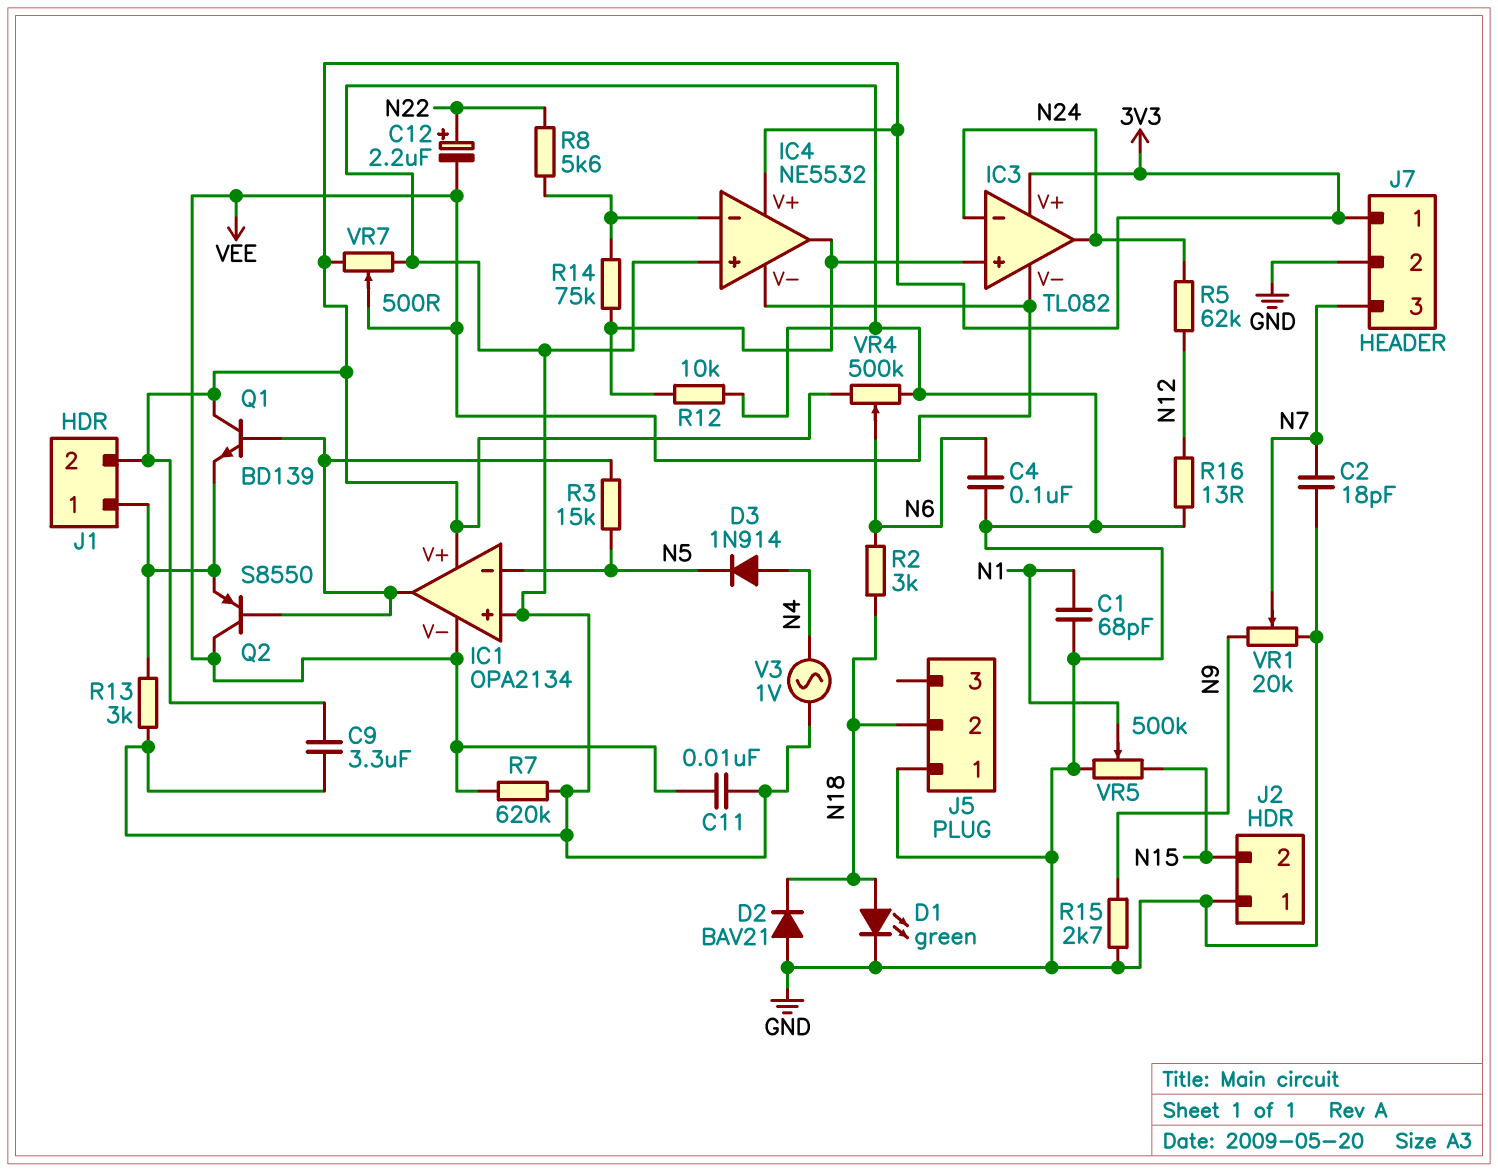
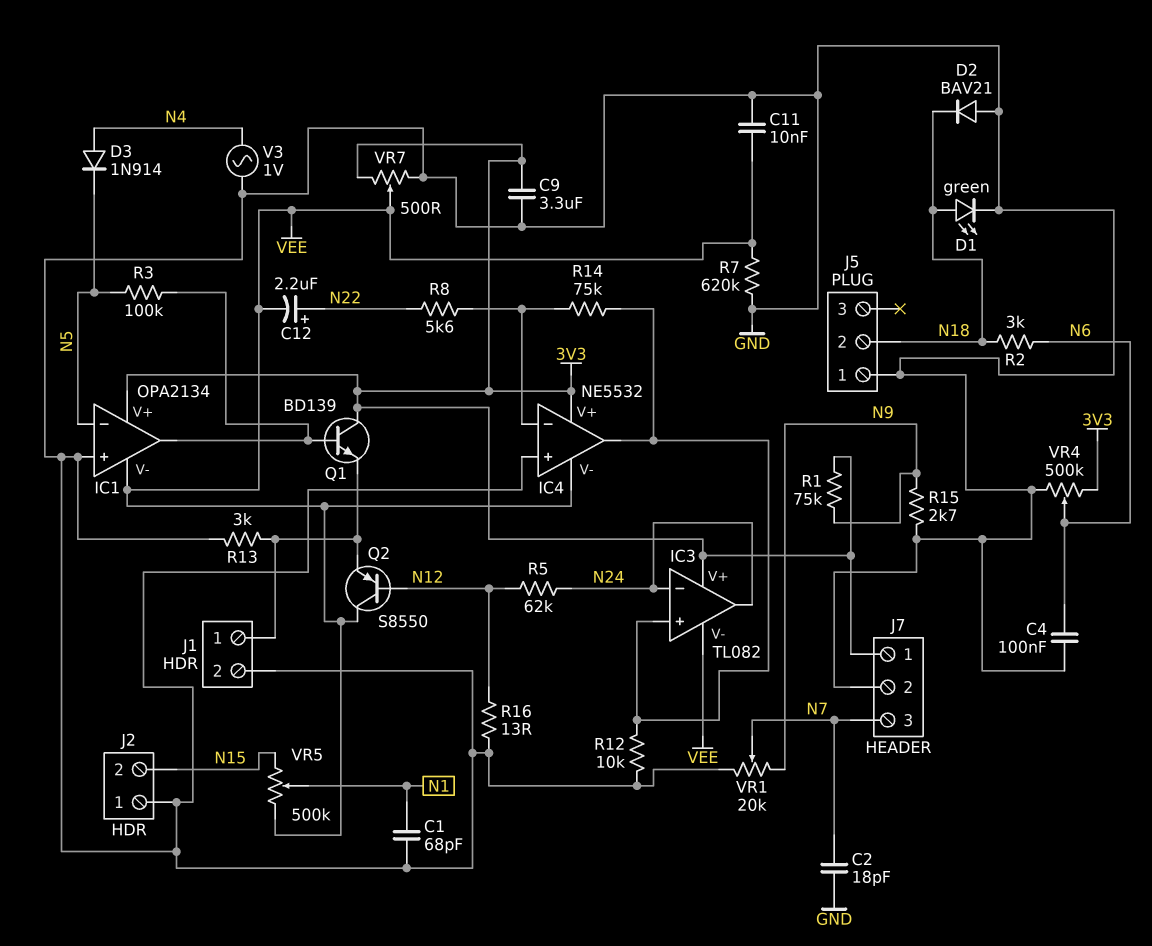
J1 pin 2: 3V3 -> GND
Q2: PNP S8550 (B IC1/out, C VEE, E J1/1) -> PNP S8550 (B N12, C VEE, E J1/1)
R1: none -> 75k (3V3, N9)
R3: 15k (IC1/out, N5) -> 100k (IC1/out, N5)
VR5: 500k (GND, N15, wiper N1) -> 500k (N15, VEE, wiper N1)

